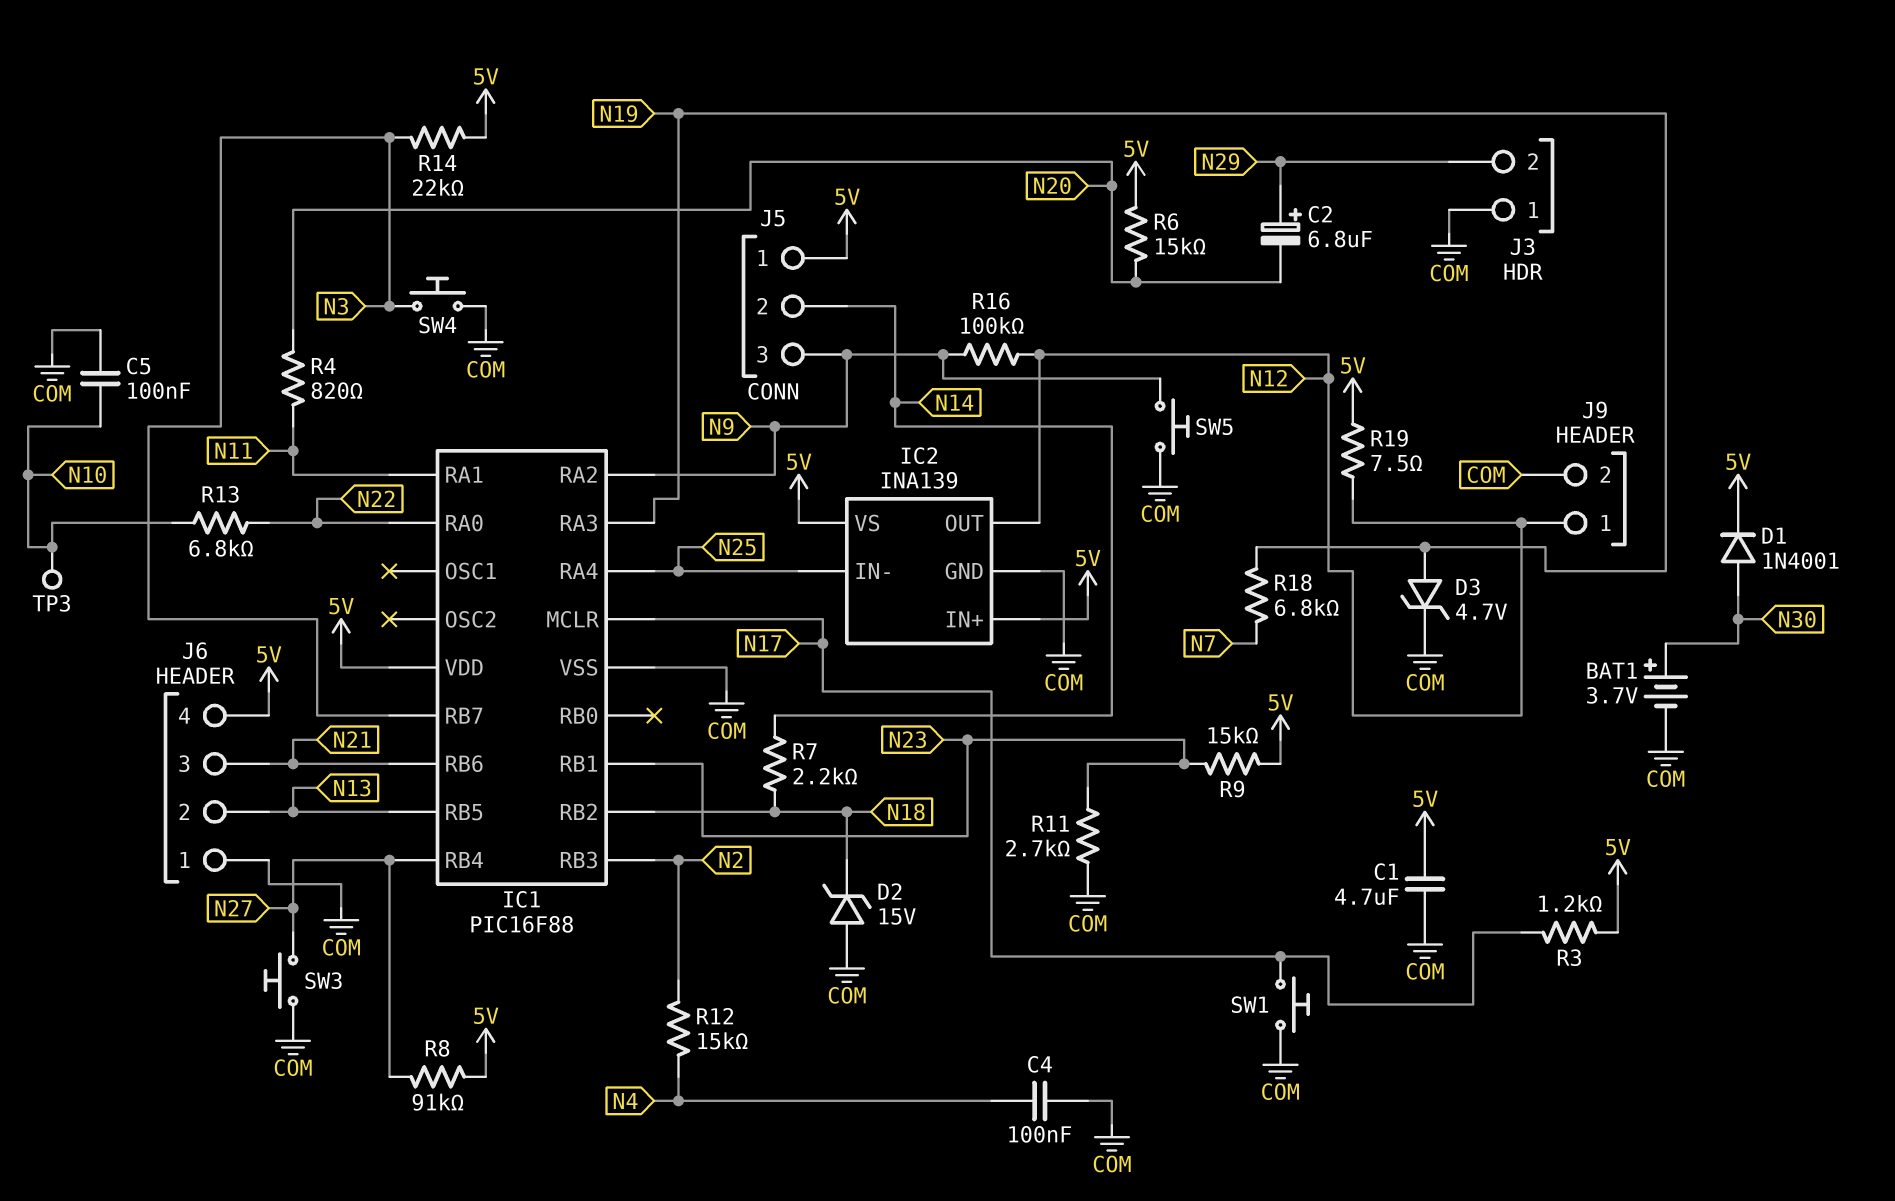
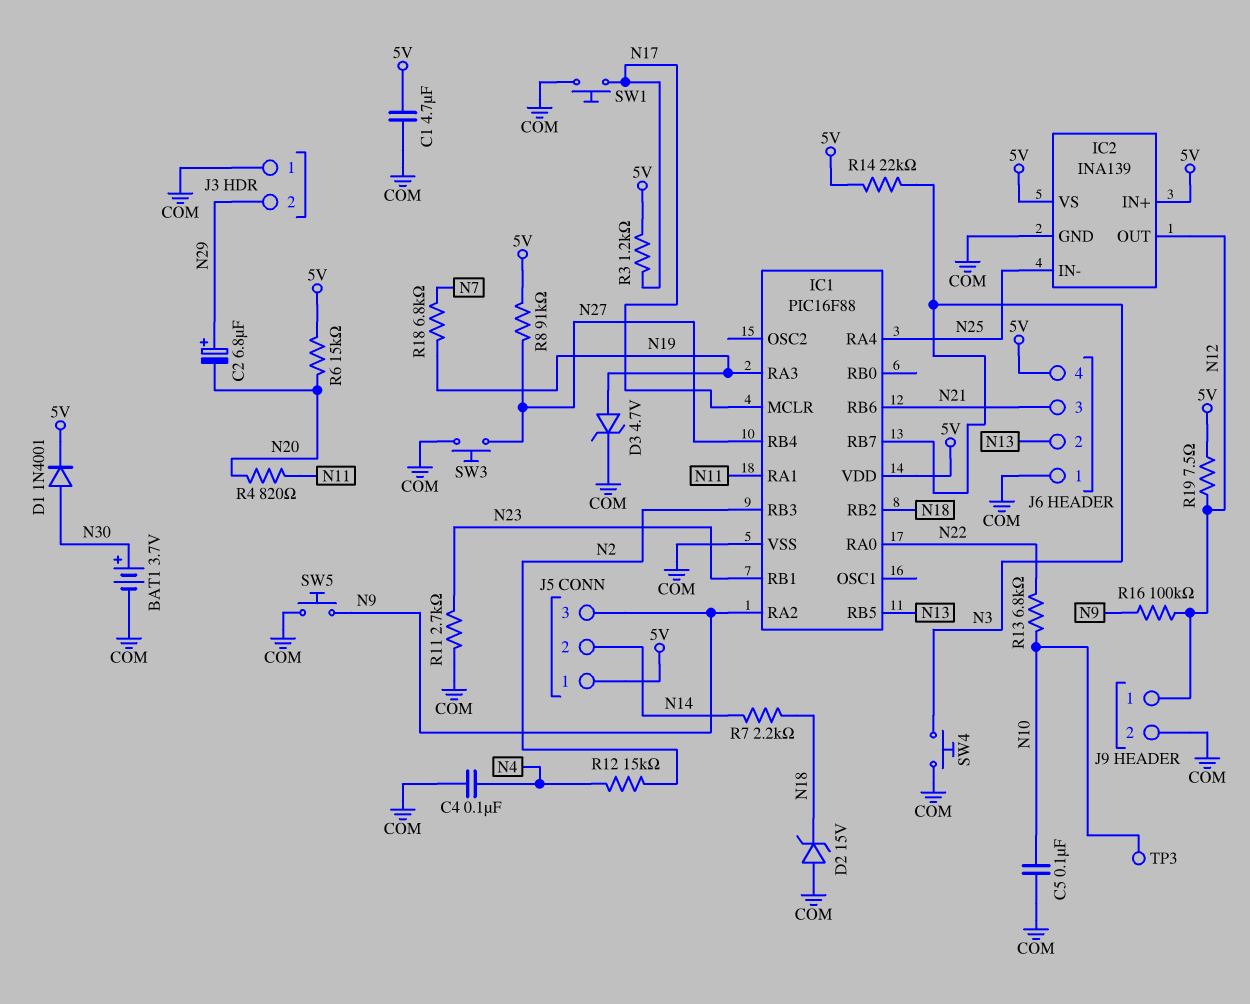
R9: 15k (5V, N23) -> none

